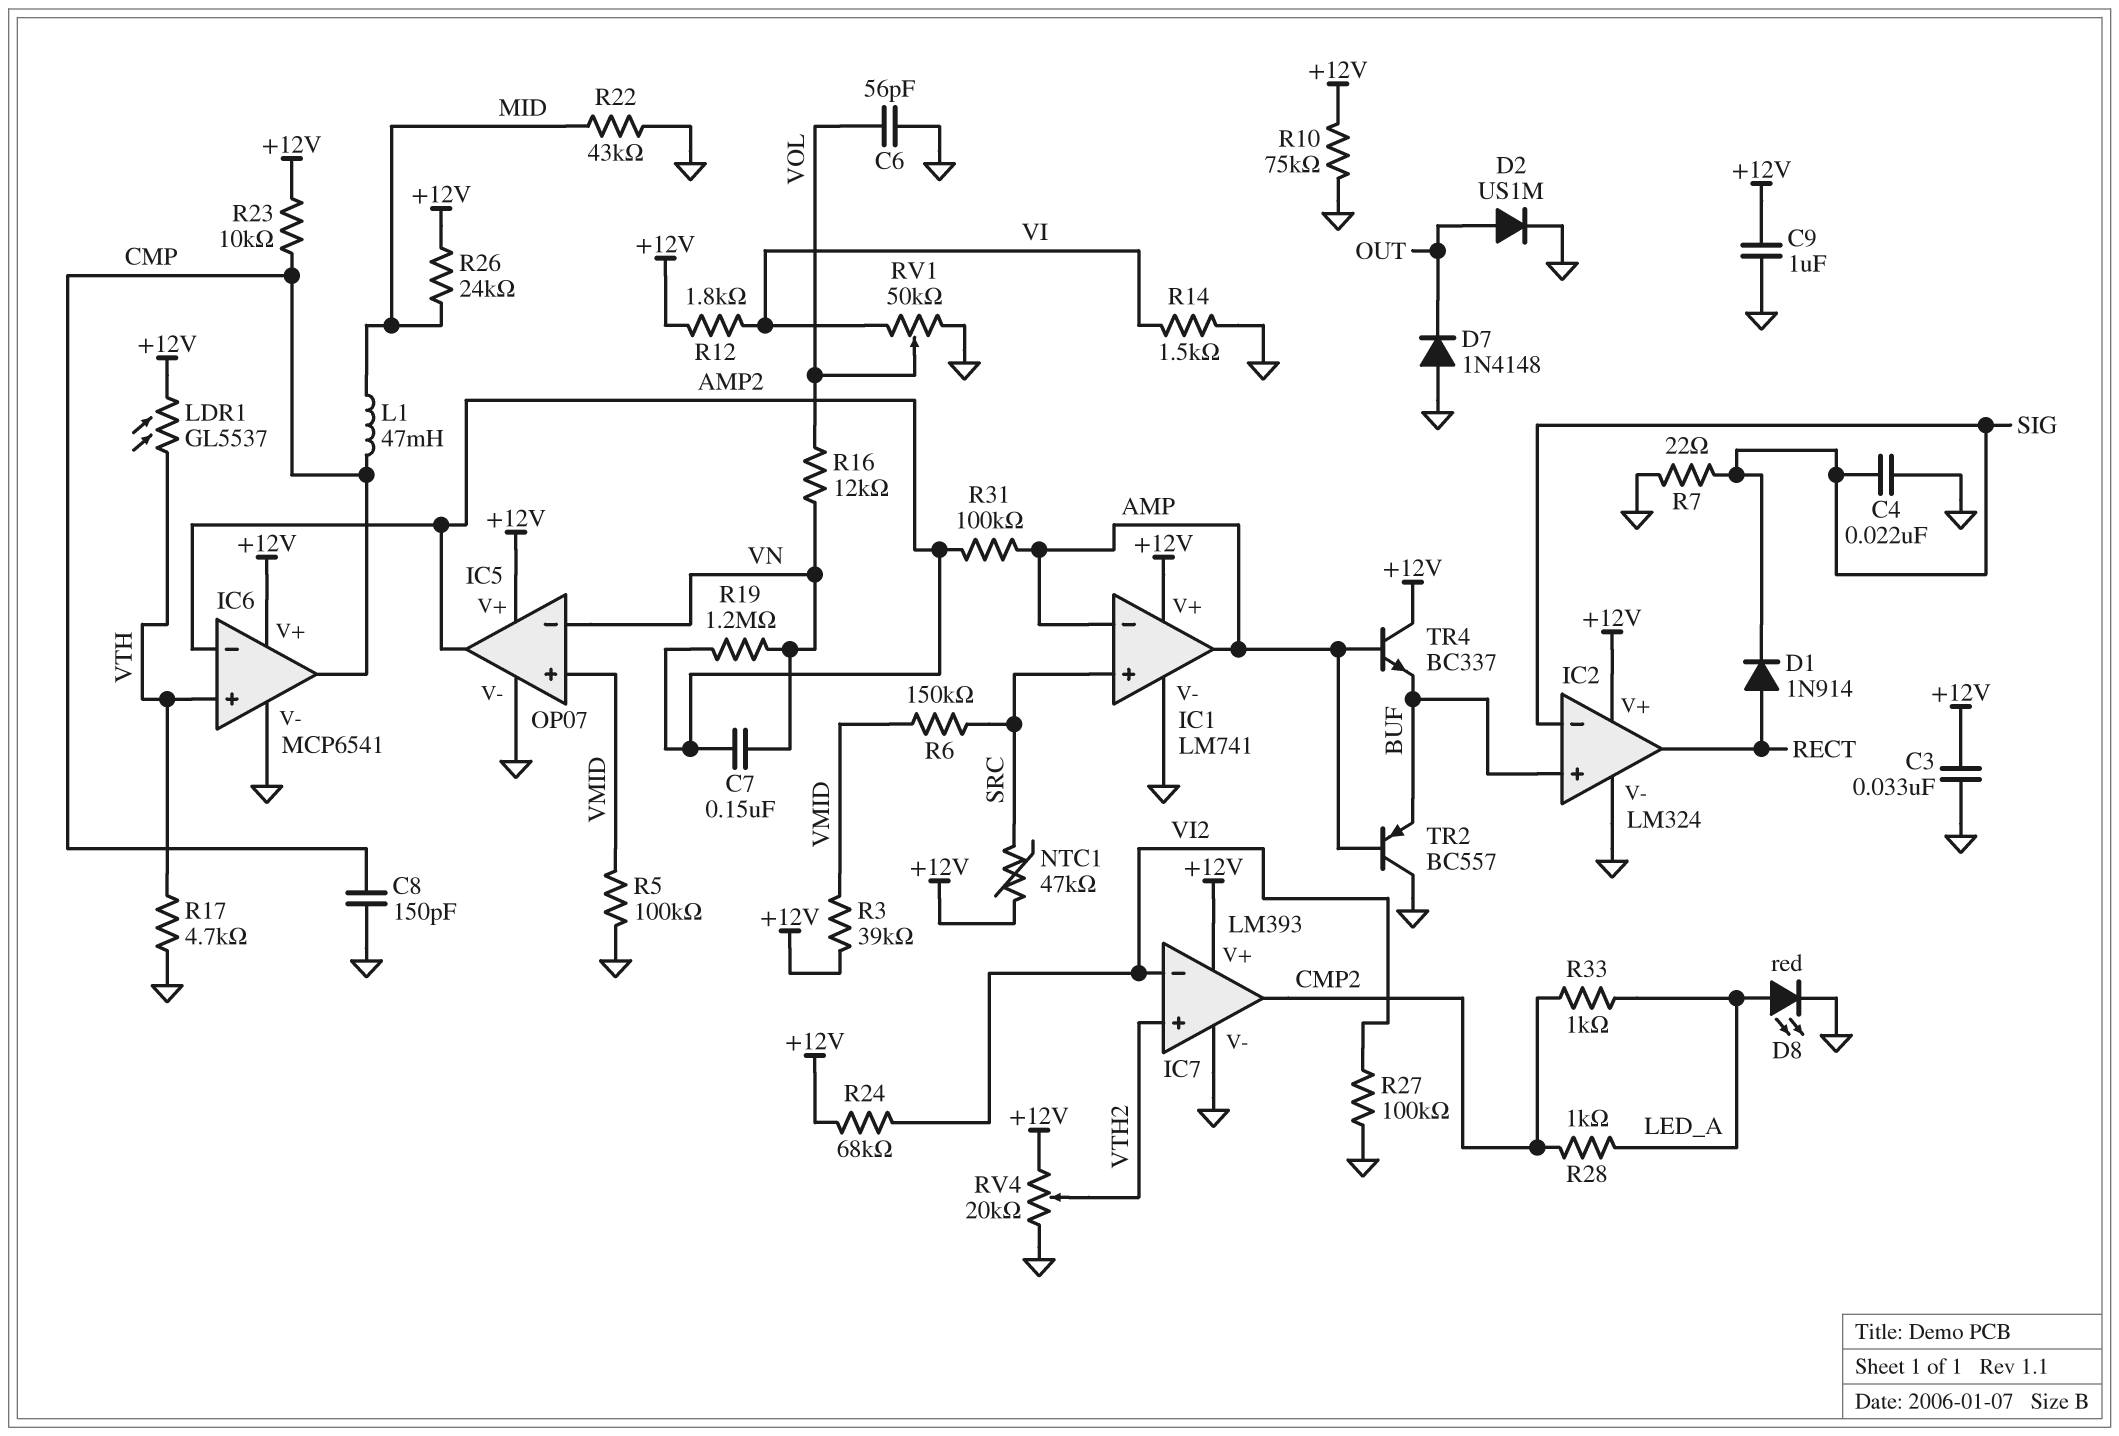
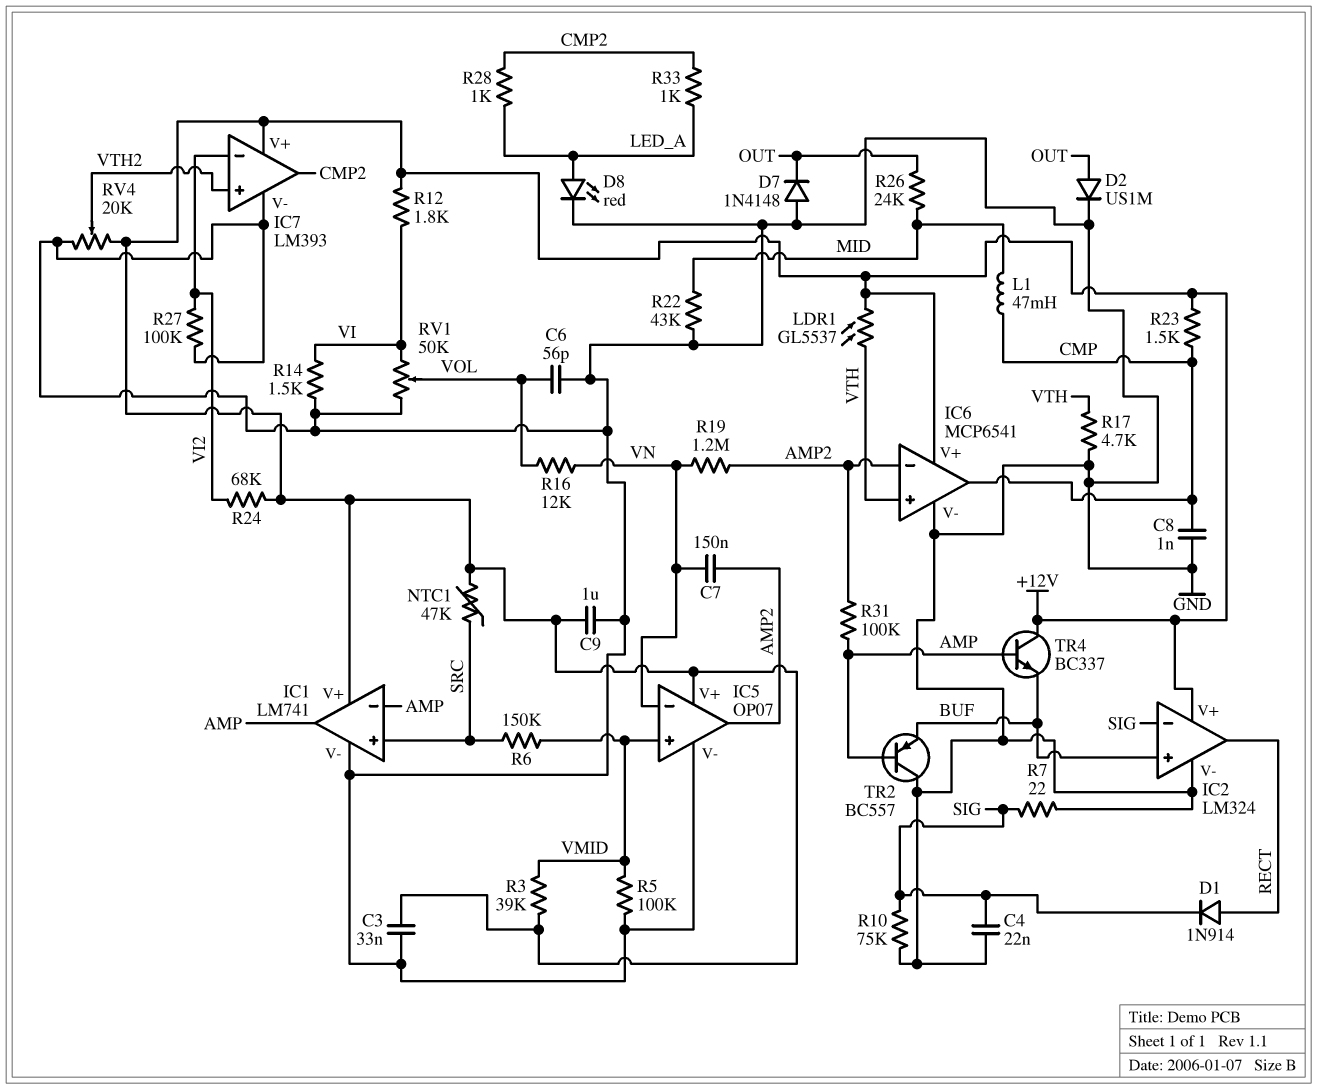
C8: 150pF (CMP, GND) -> 1nF (CMP, GND)
R10: 75k (+12V, GND) -> 75k (GND, SIG)
R23: 10k (+12V, CMP) -> 1.5k (+12V, CMP)
R26: 24k (+12V, MID) -> 24k (MID, OUT)

